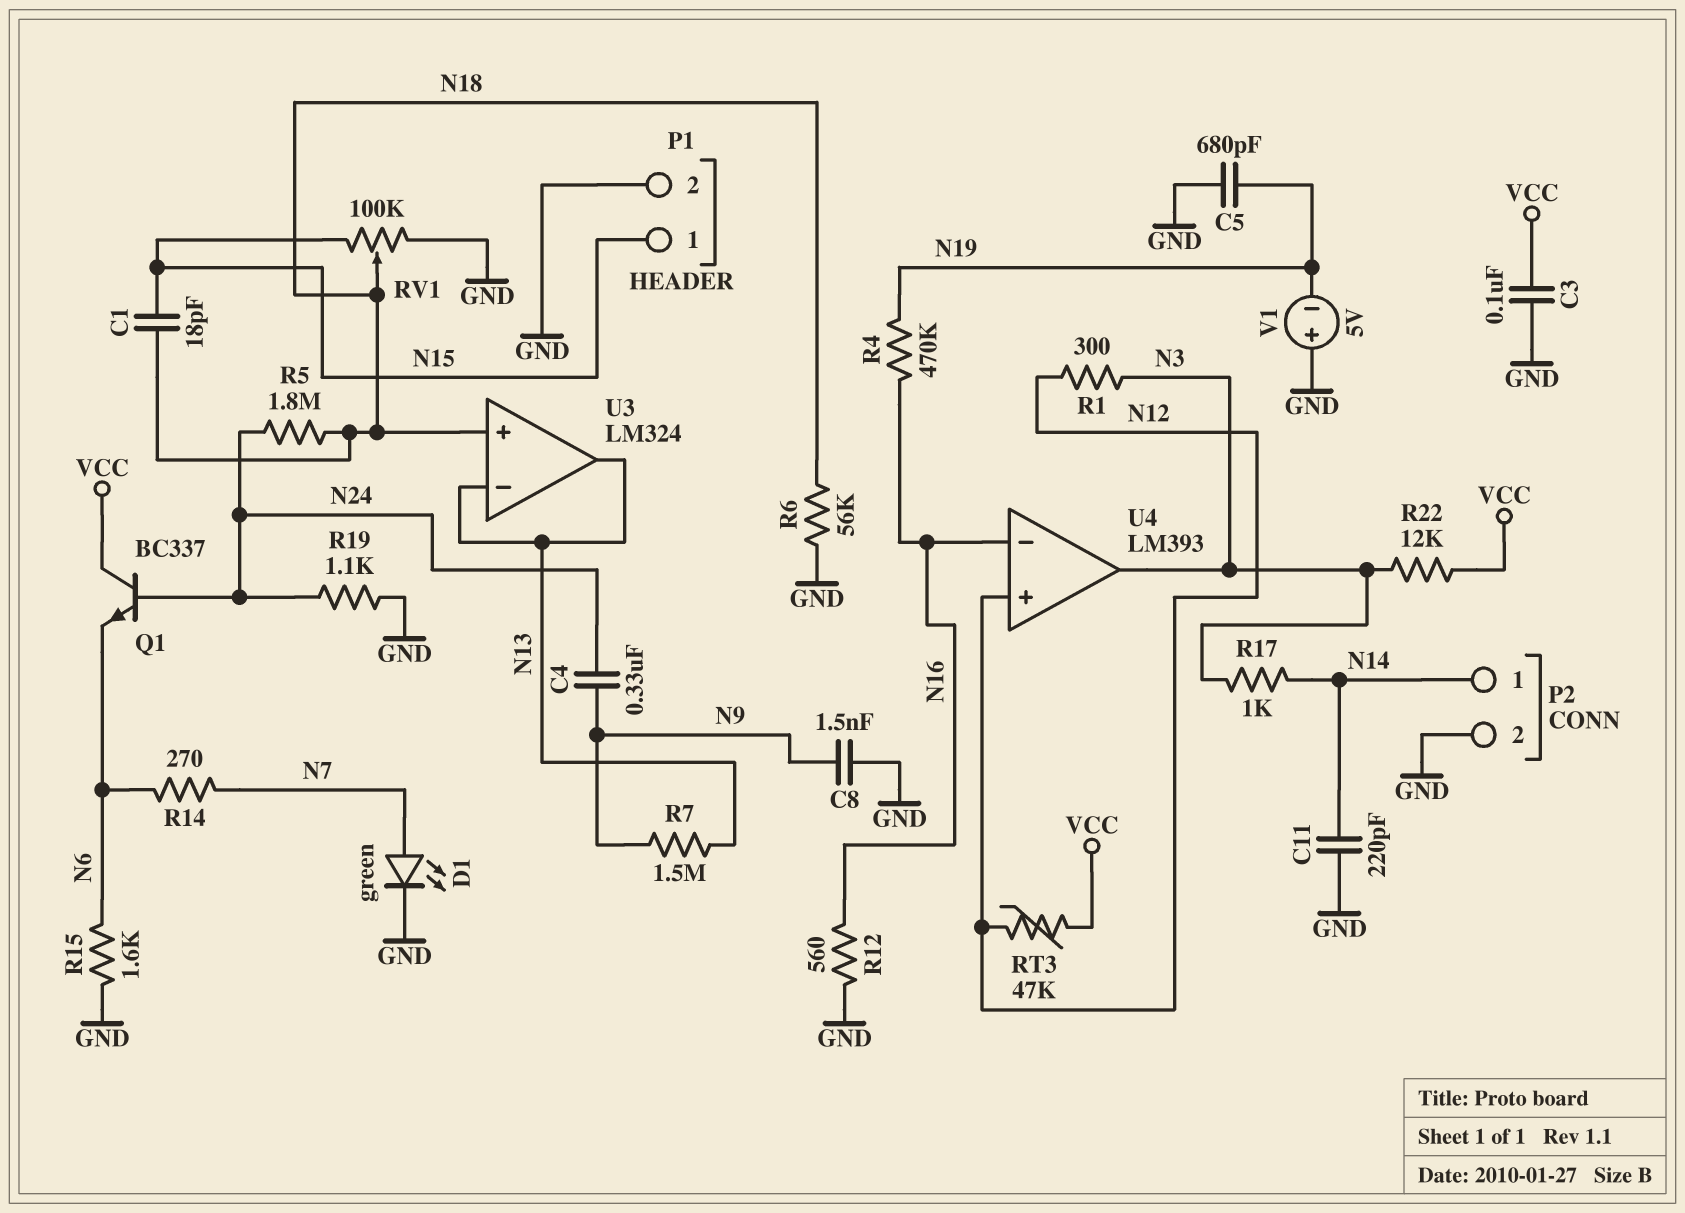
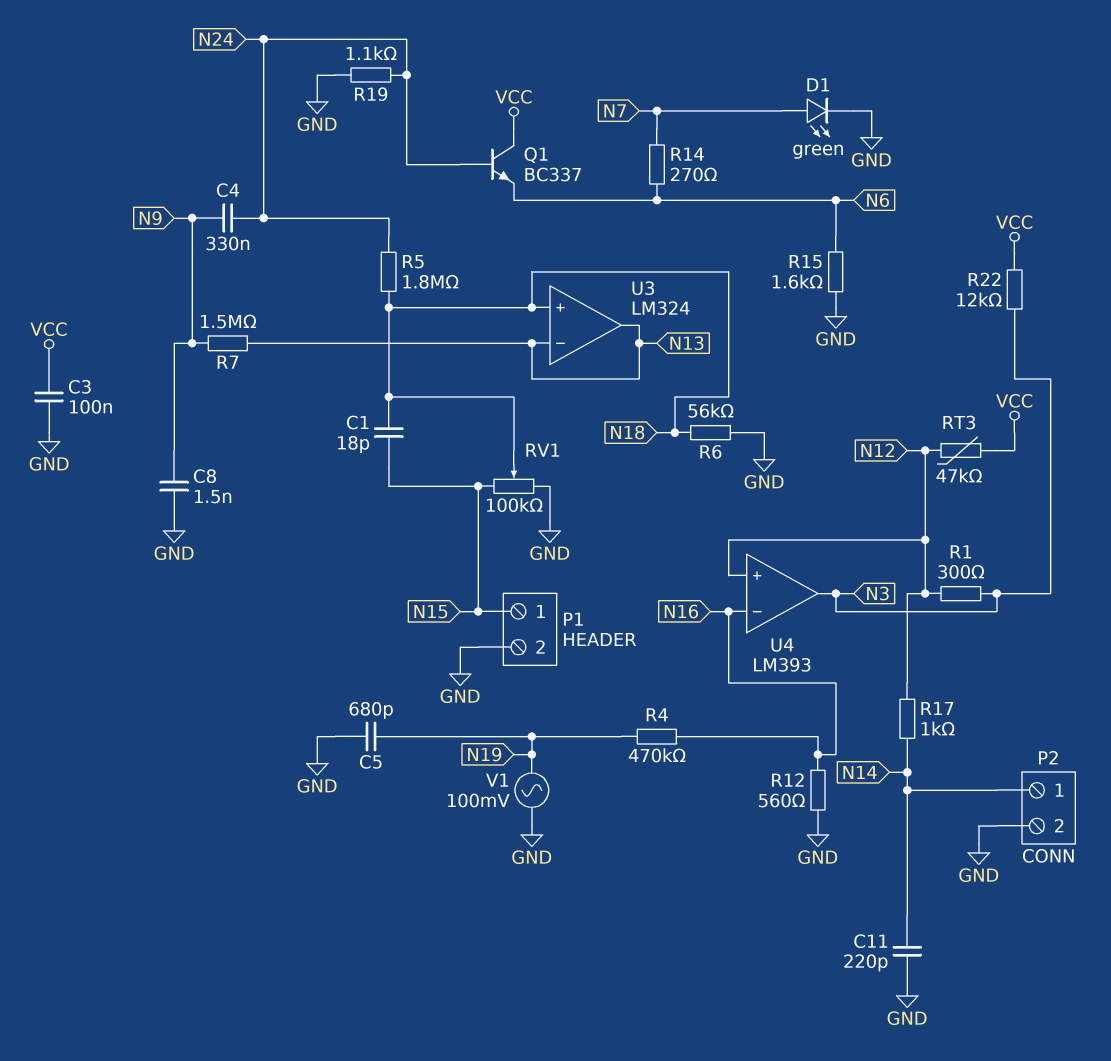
R17: 1k (N3, N14) -> 1k (N12, N14)
V1: 5V (plus GND, minus N19) -> AC 100mV (GND, N19)

